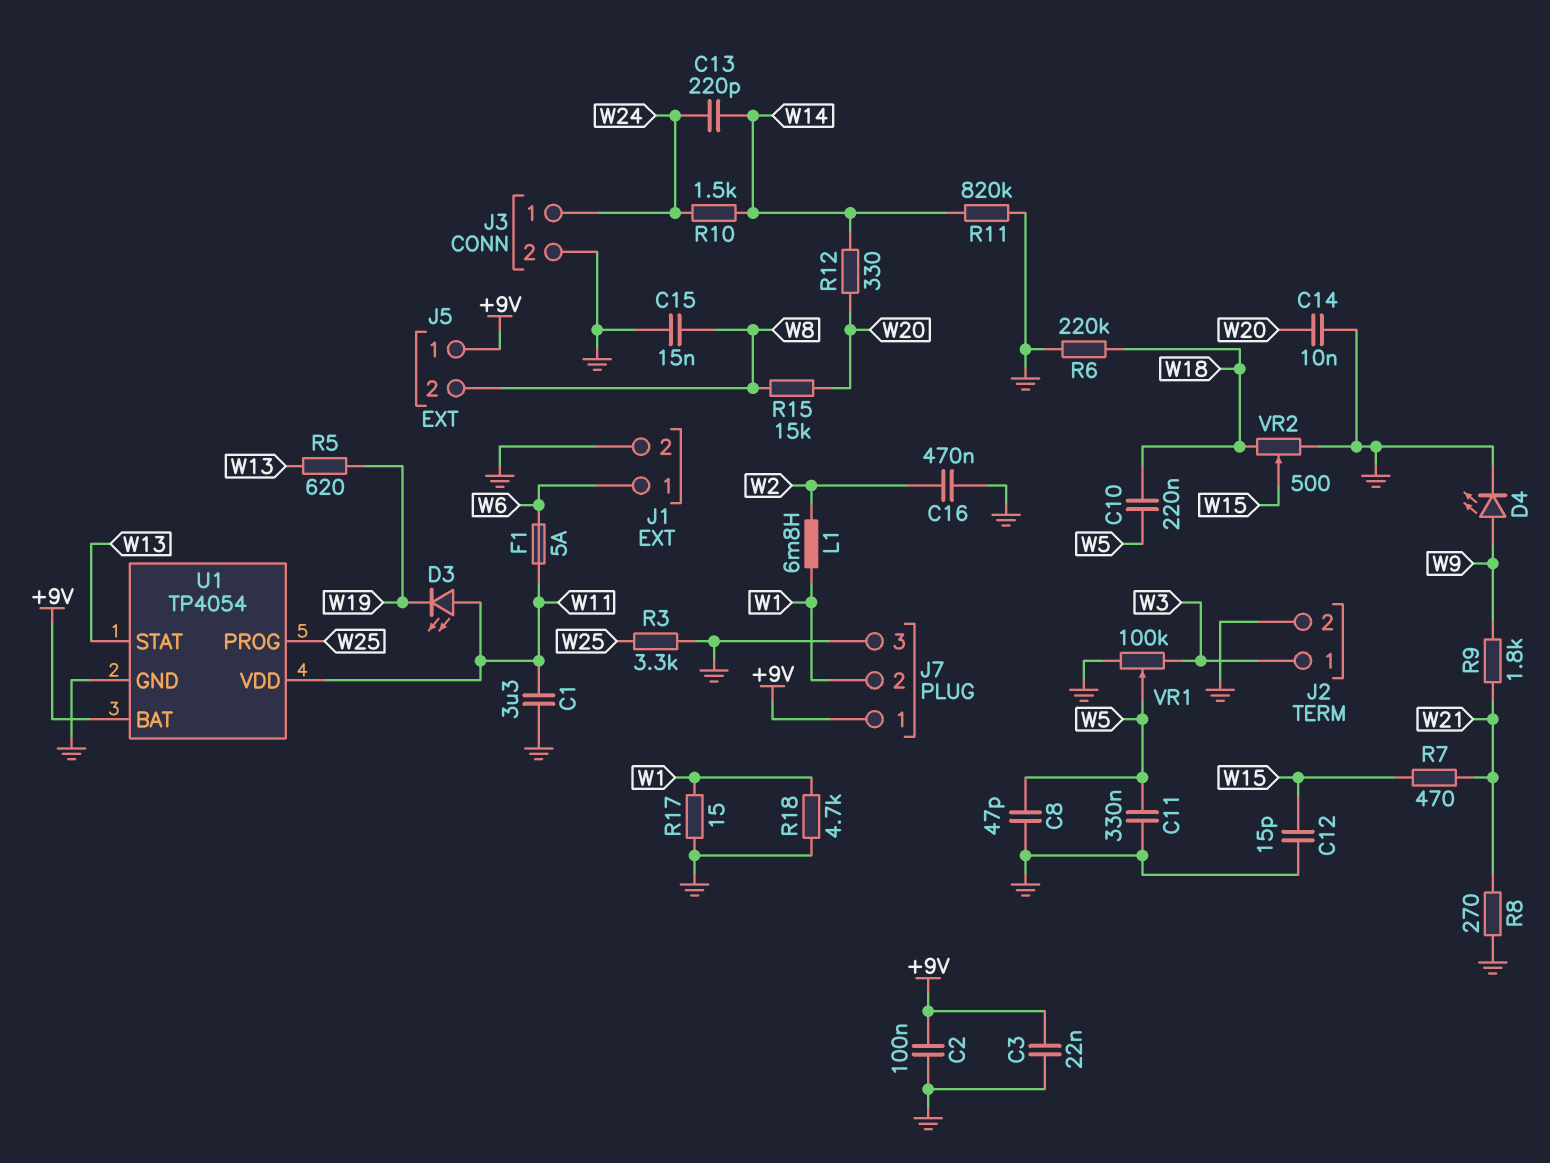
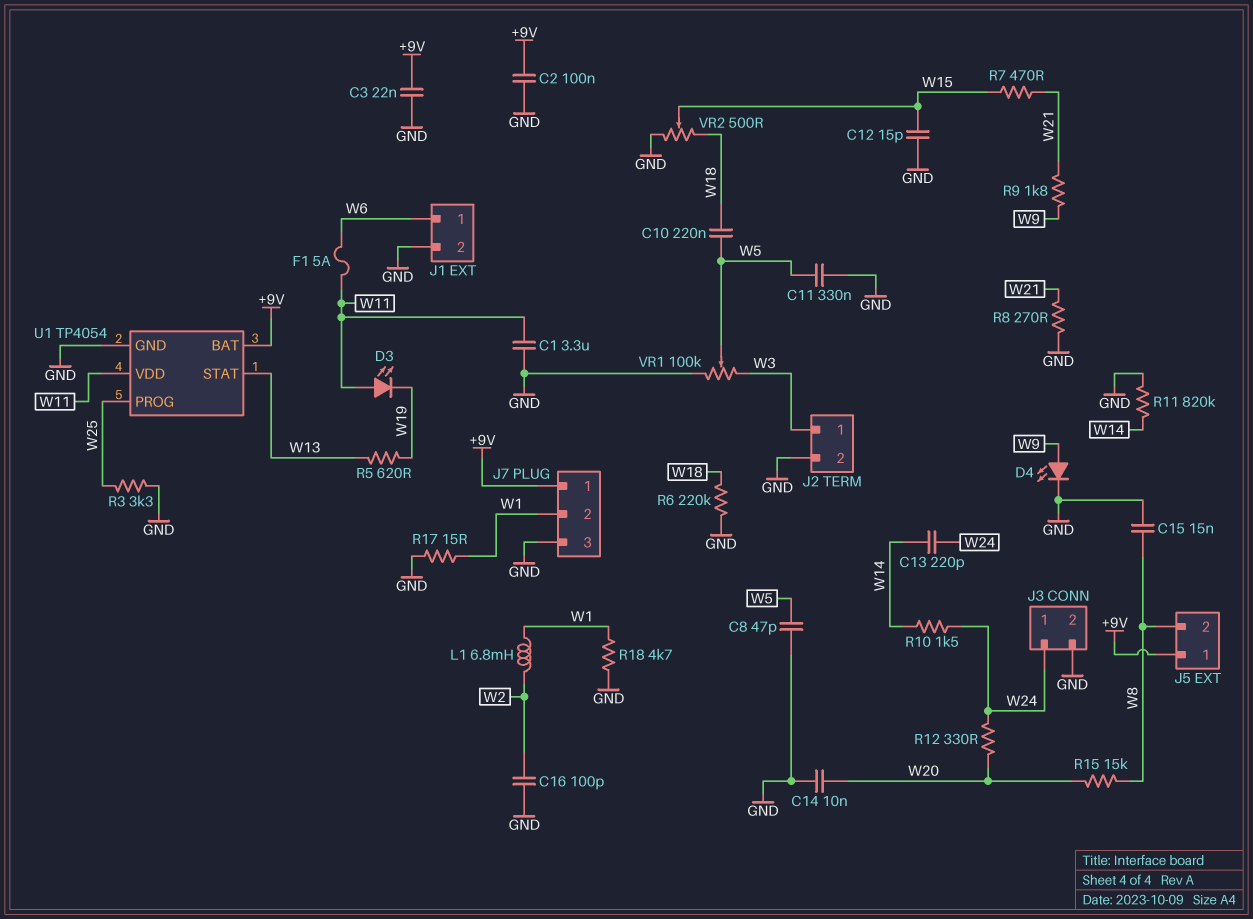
C16: 470nF (GND, W2) -> 100pF (GND, W2)
R12: 330 (W14, W20) -> 330 (W20, W24)

